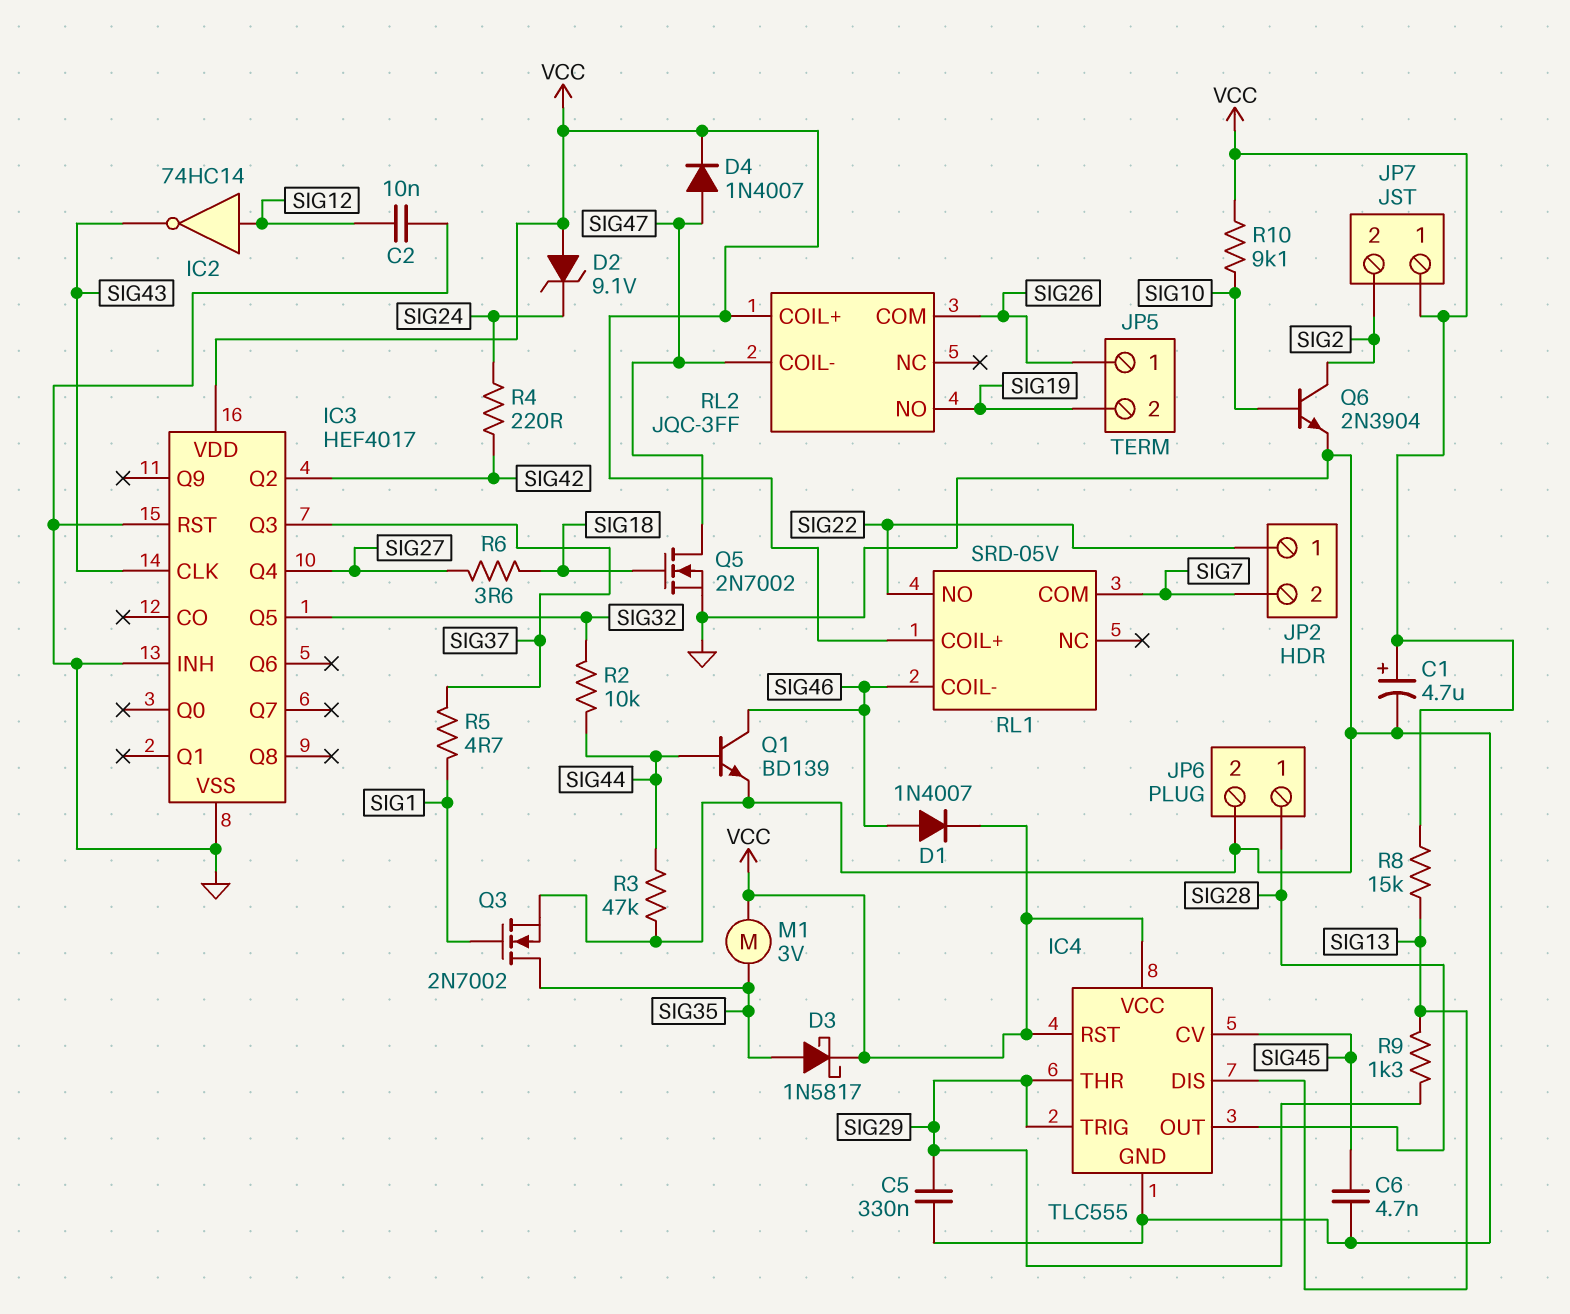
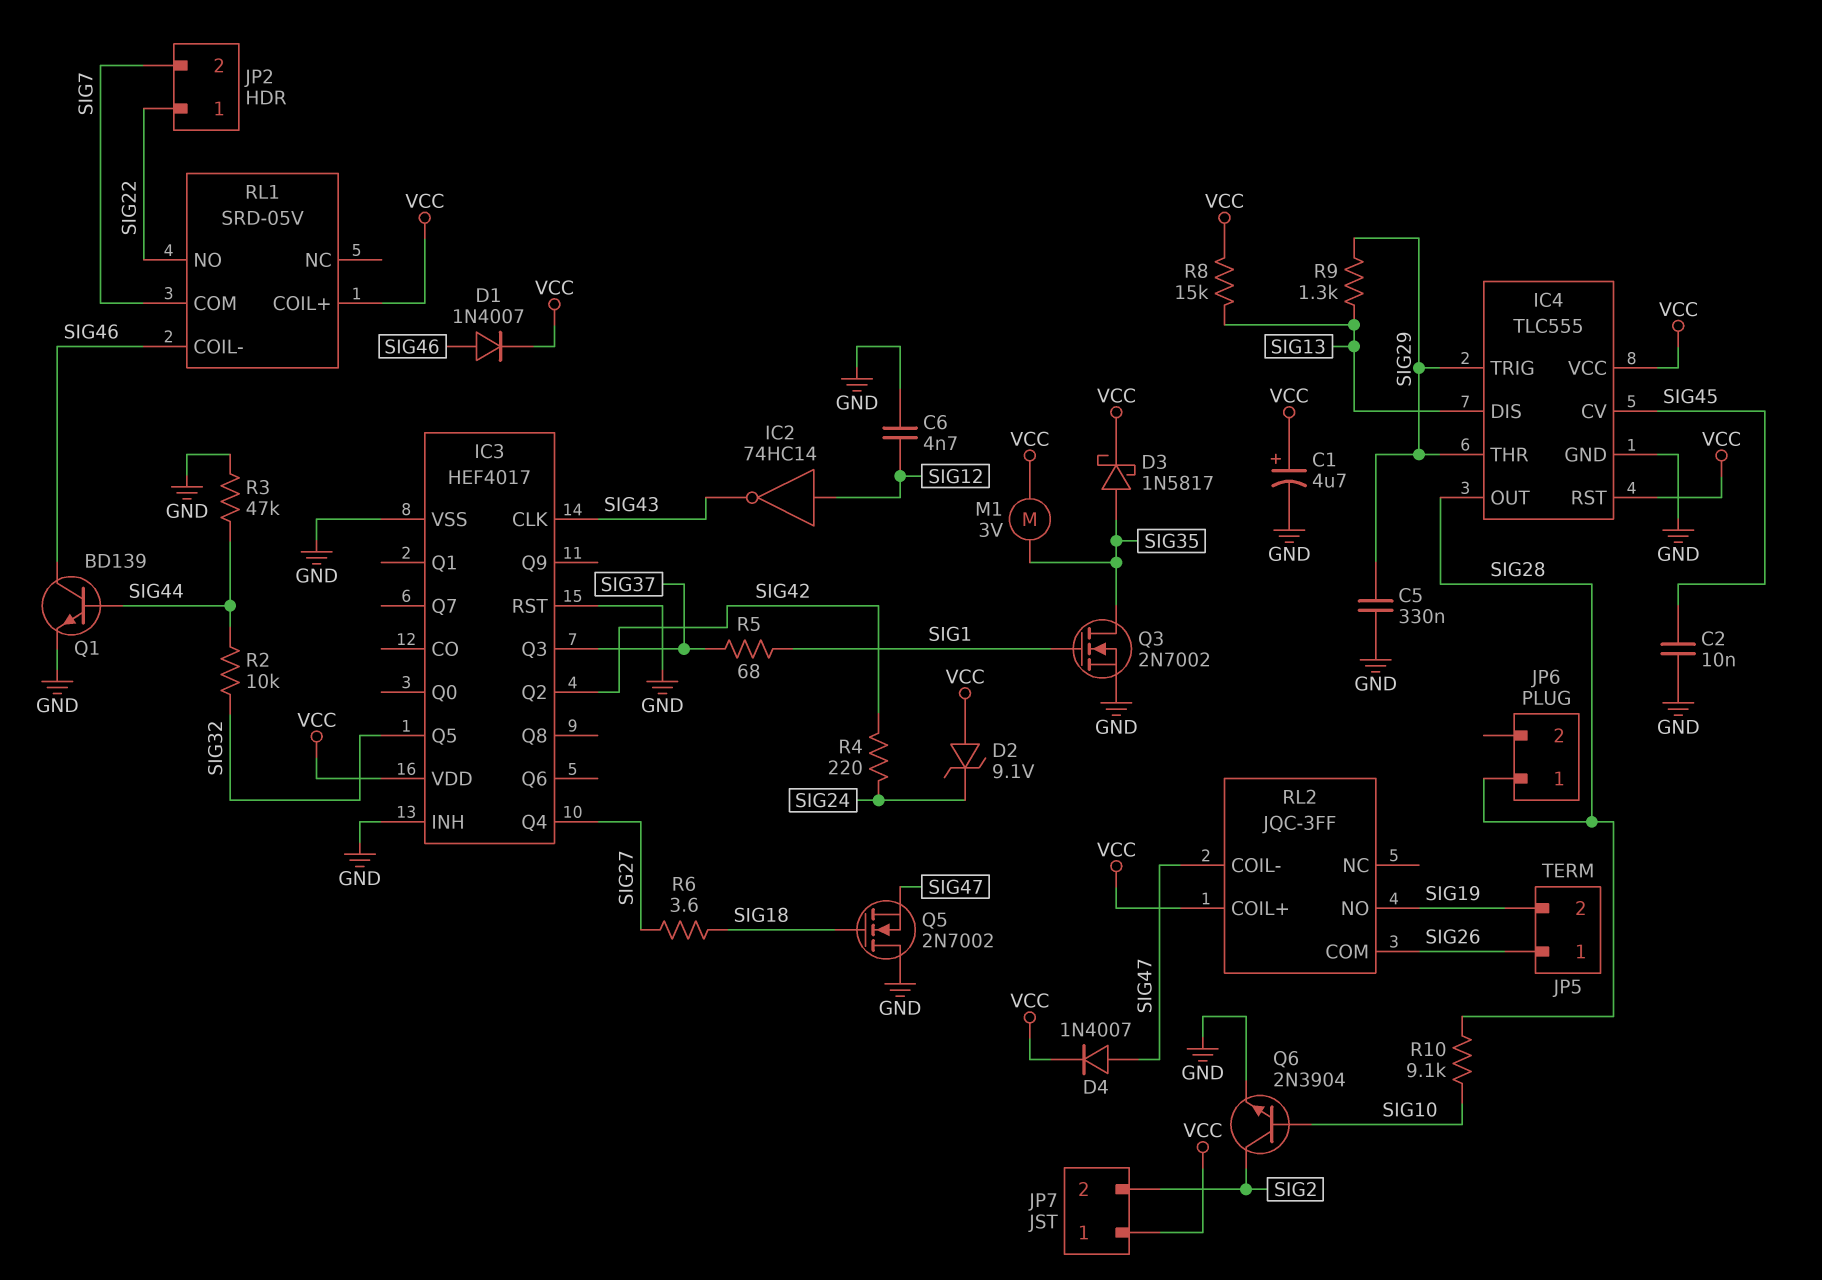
C2: 10nF (GND, SIG12) -> 10nF (GND, SIG45)
C6: 4.7nF (GND, SIG45) -> 4.7nF (GND, SIG12)
JP6 pin 2: GND -> none
Q5: NMOS 2N7002 (G SIG18, D SIG47, S GND) -> NMOS 2N7002 (G SIG18, D GND, S SIG47)
R5: 4.7 (SIG1, SIG37) -> 68 (SIG1, SIG37)
R10: 9.1k (SIG10, VCC) -> 9.1k (SIG10, SIG28)

